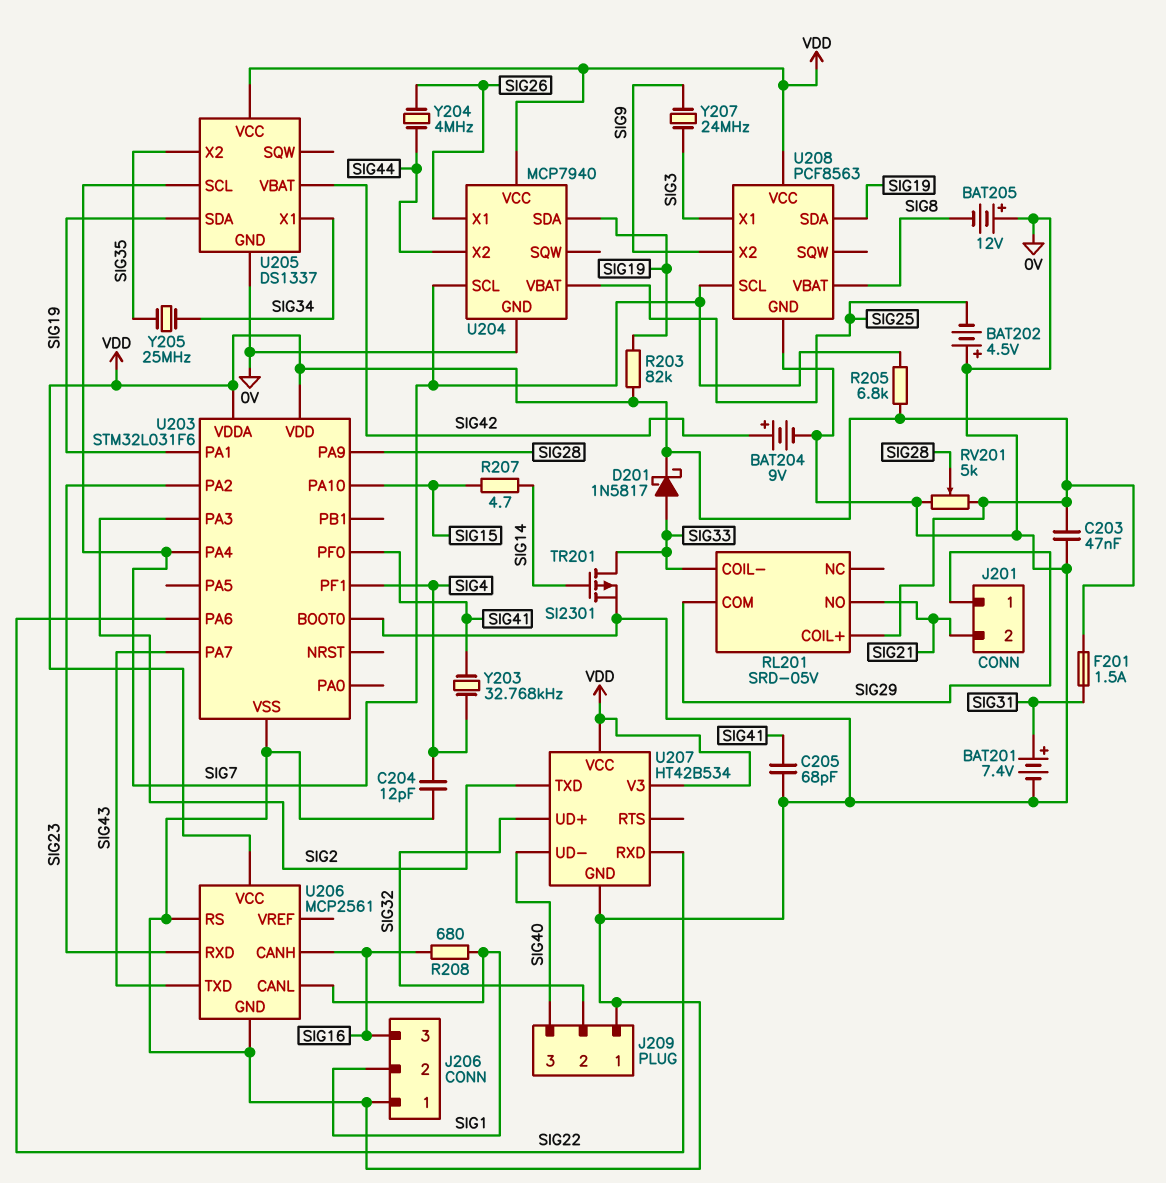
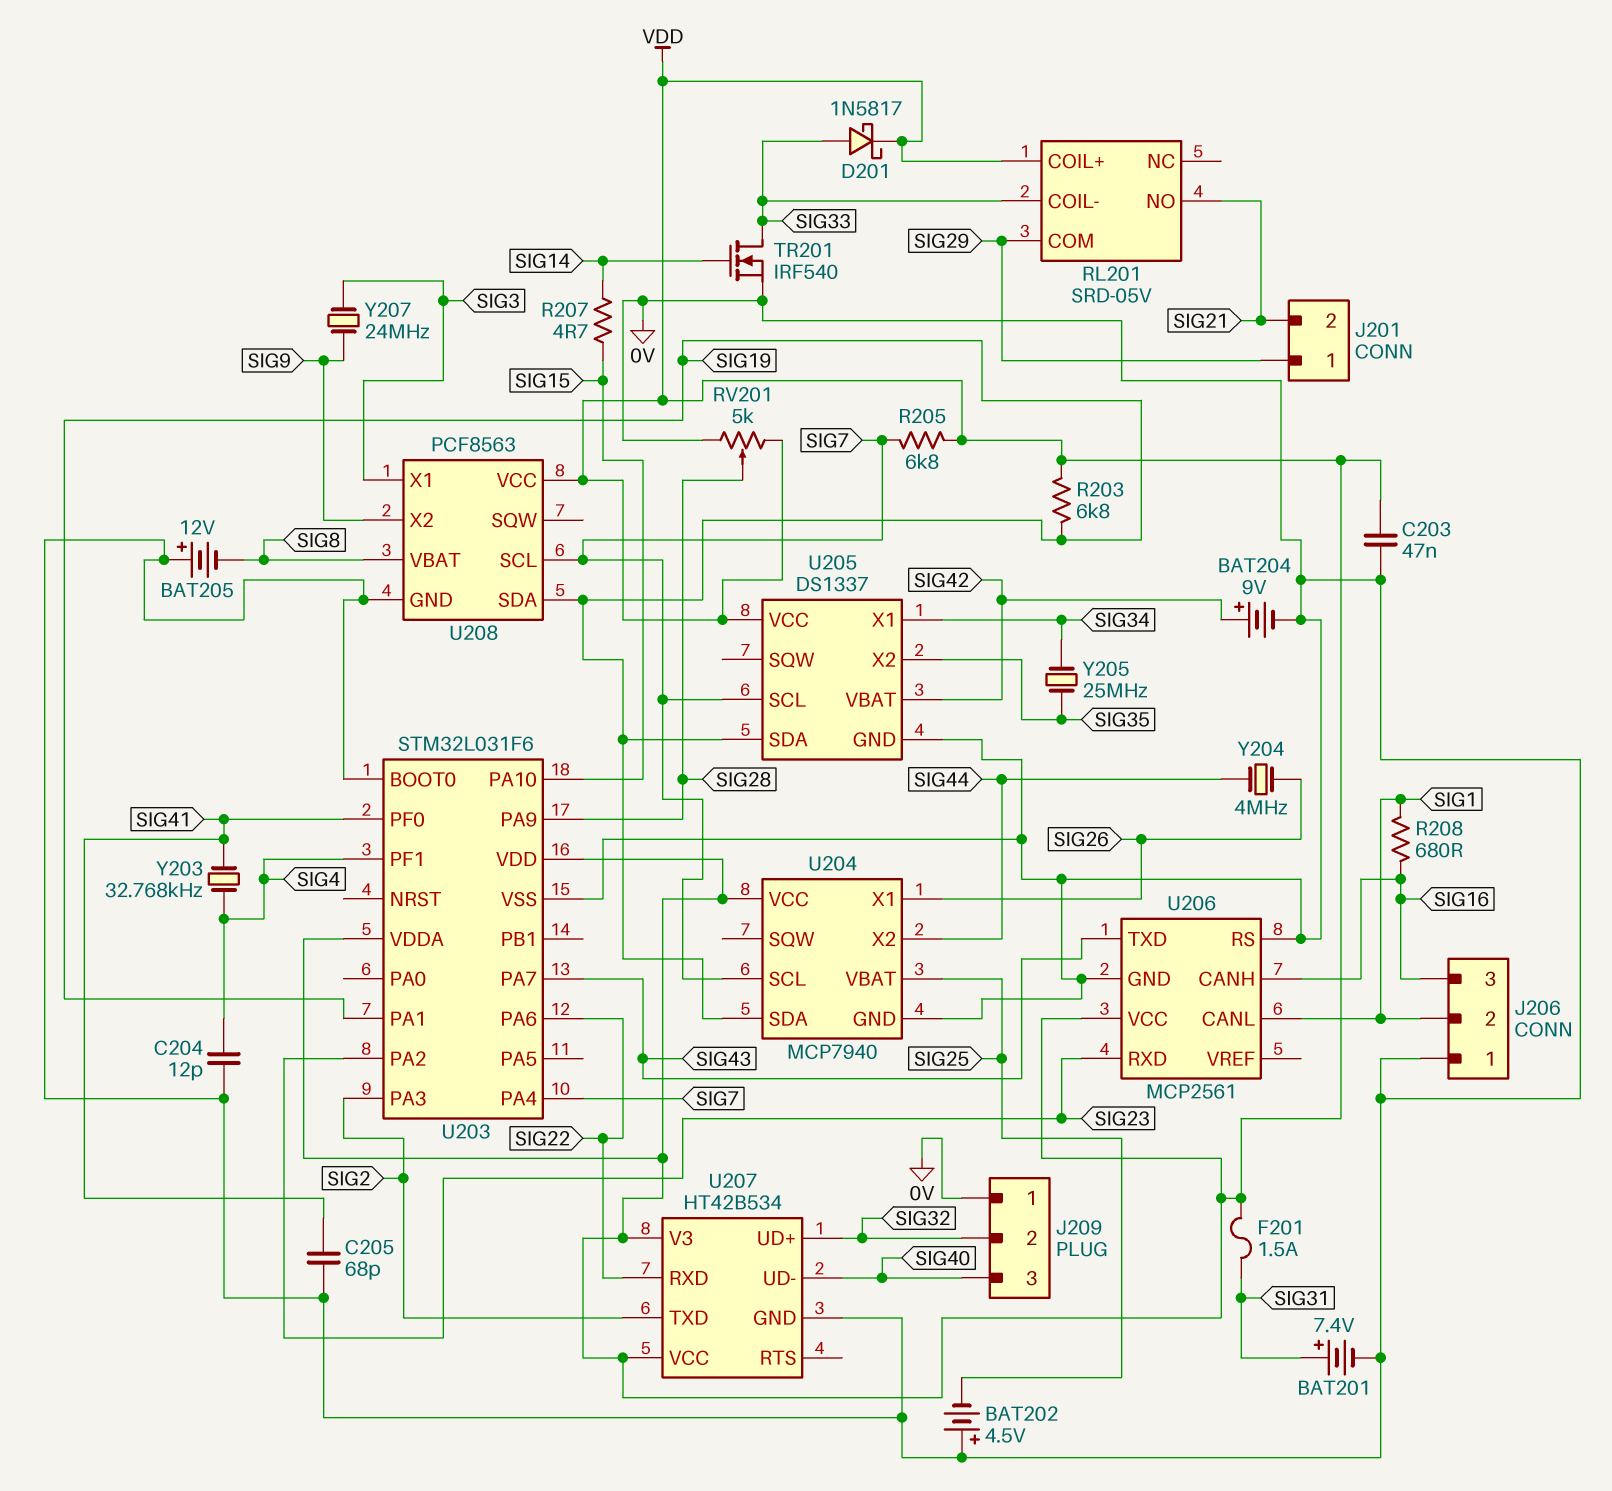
R203: 82k (SIG19, VDD) -> 6.8k (SIG19, VDD)
TR201: PMOS SI2301 (G SIG14, D SIG33, S 0V) -> NMOS IRF540 (G SIG14, D SIG33, S 0V)

